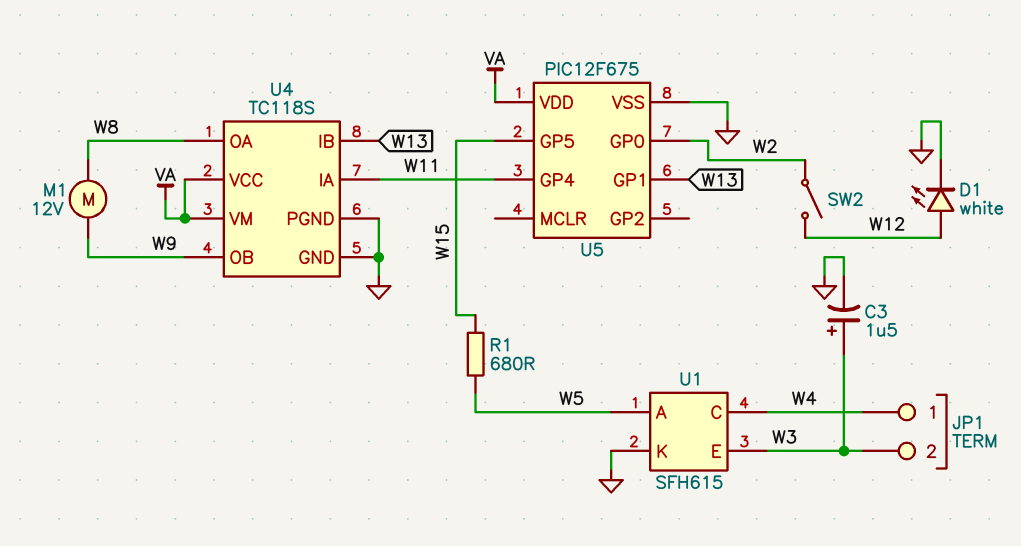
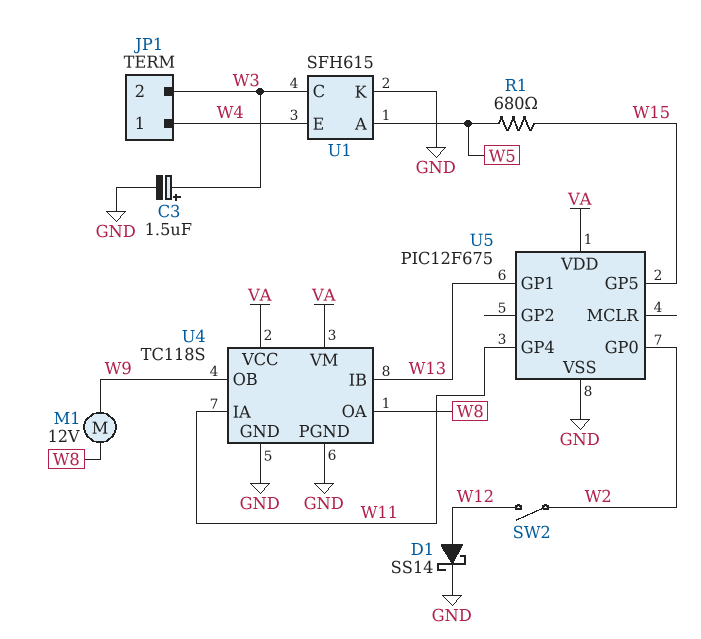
D1: LED white (A W12, K GND) -> schottky SS14 (A W12, K GND)
U1 pin C: W4 -> W3
U1 pin E: W3 -> W4

